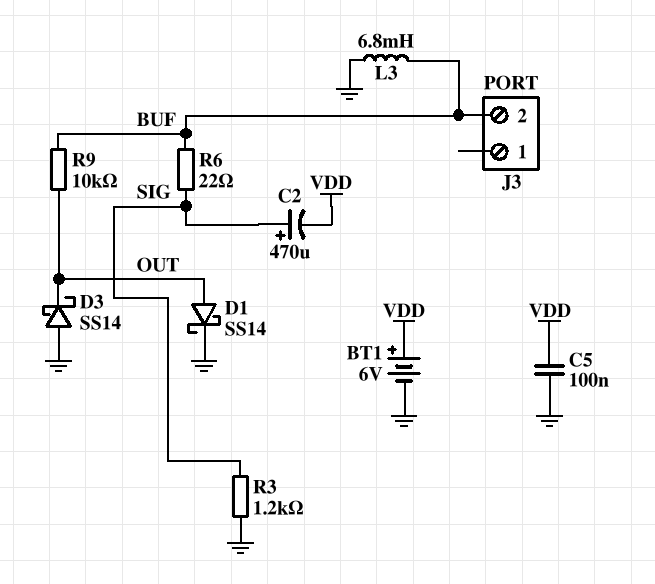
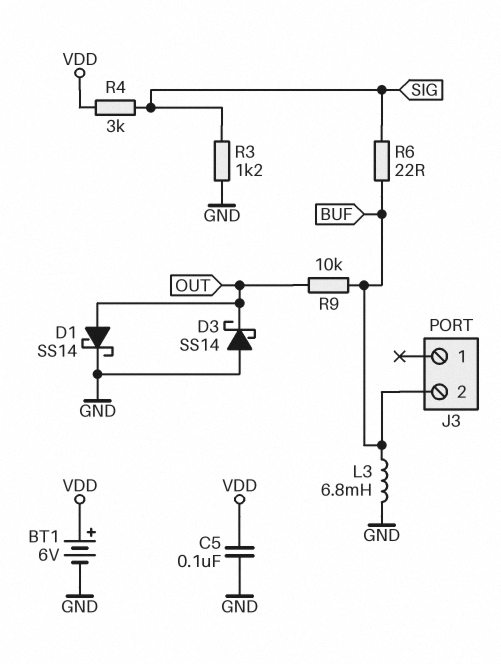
C2: 470uF (plus SIG, minus VDD) -> none
R4: none -> 3k (SIG, VDD)

